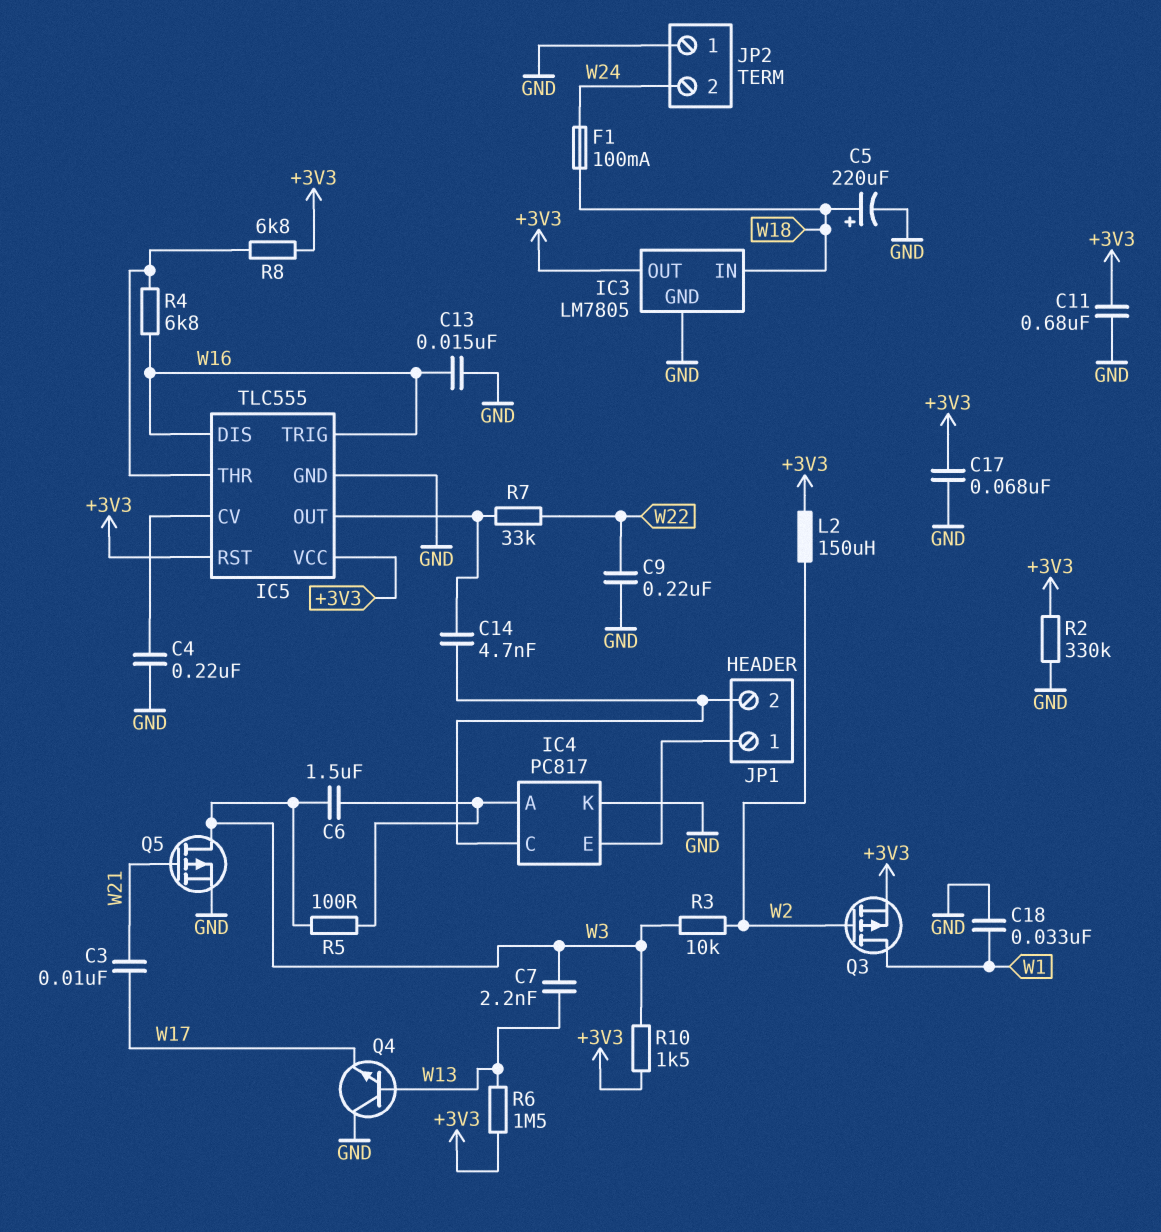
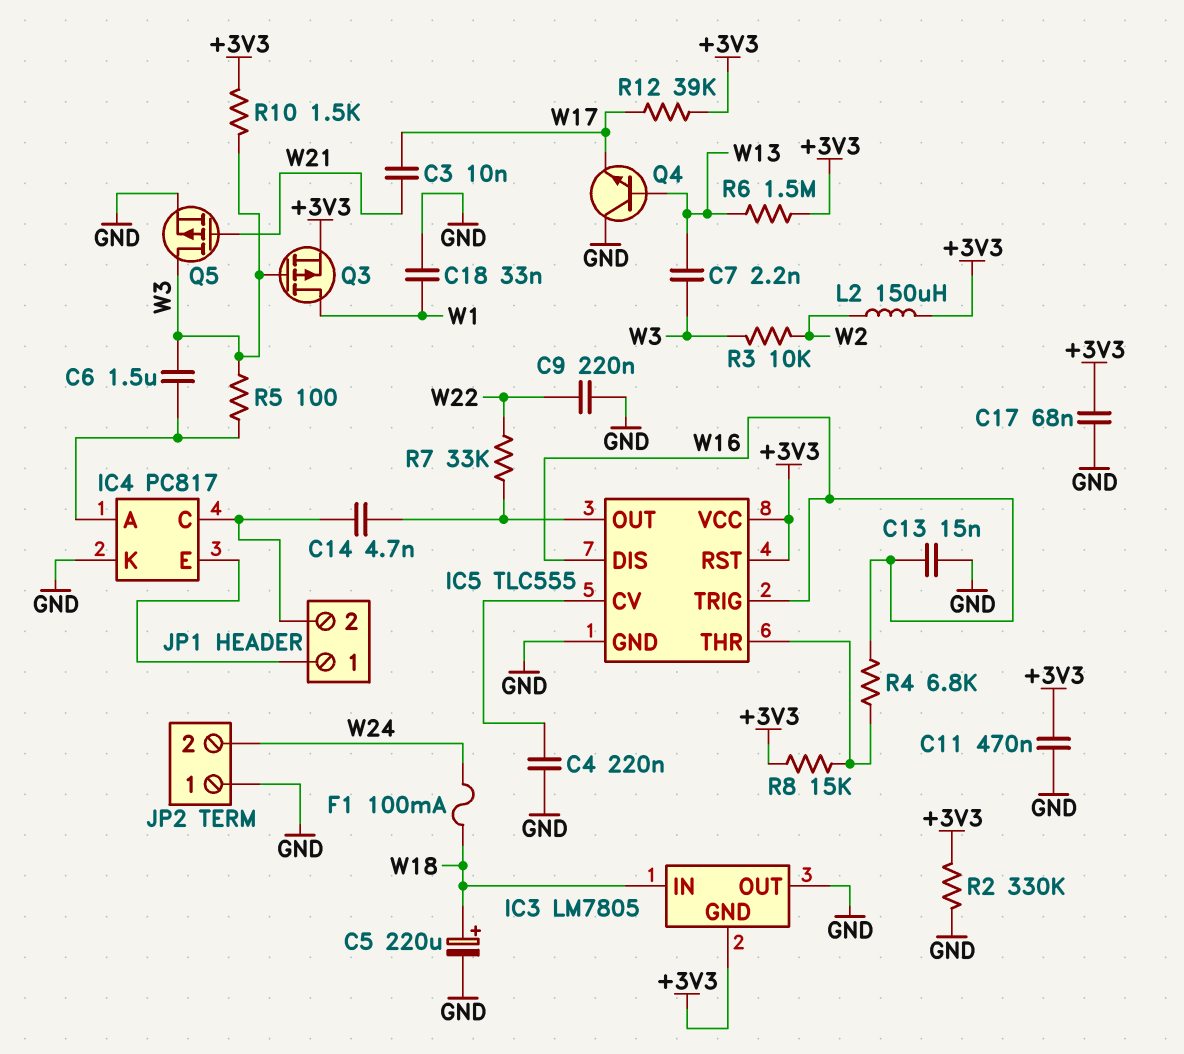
C11: 680nF (+3V3, GND) -> 470nF (+3V3, GND)
IC3 pin GND: GND -> +3V3
IC3 pin OUT: +3V3 -> GND
Q3: PMOS (G W2, D W1, S +3V3) -> PMOS (G W3, D W1, S +3V3)
R8: 6.8k (+3V3, IC5/THR) -> 15k (+3V3, IC5/THR)
R12: none -> 39k (+3V3, W17)

